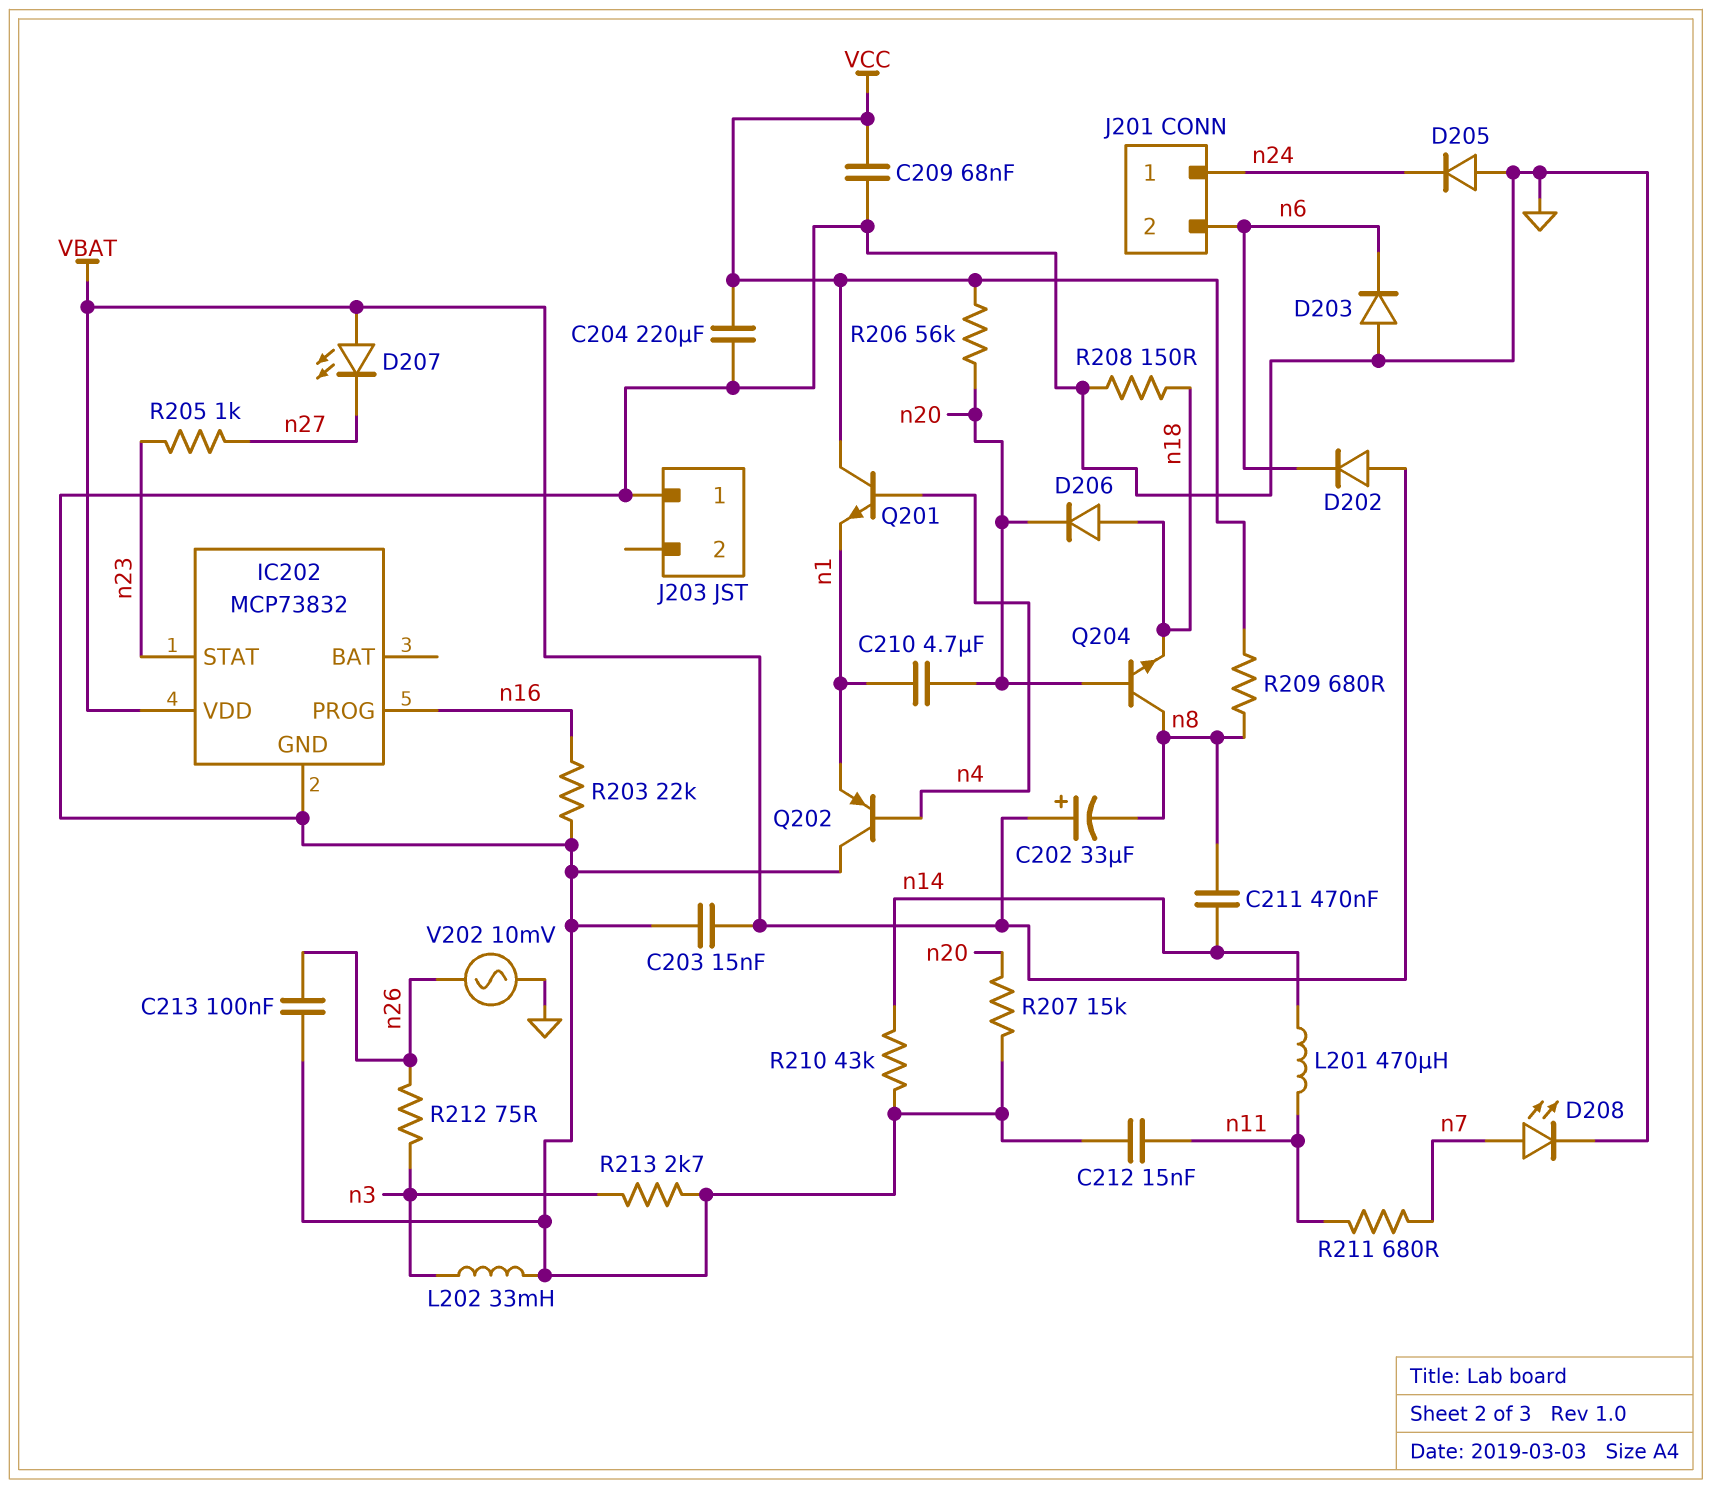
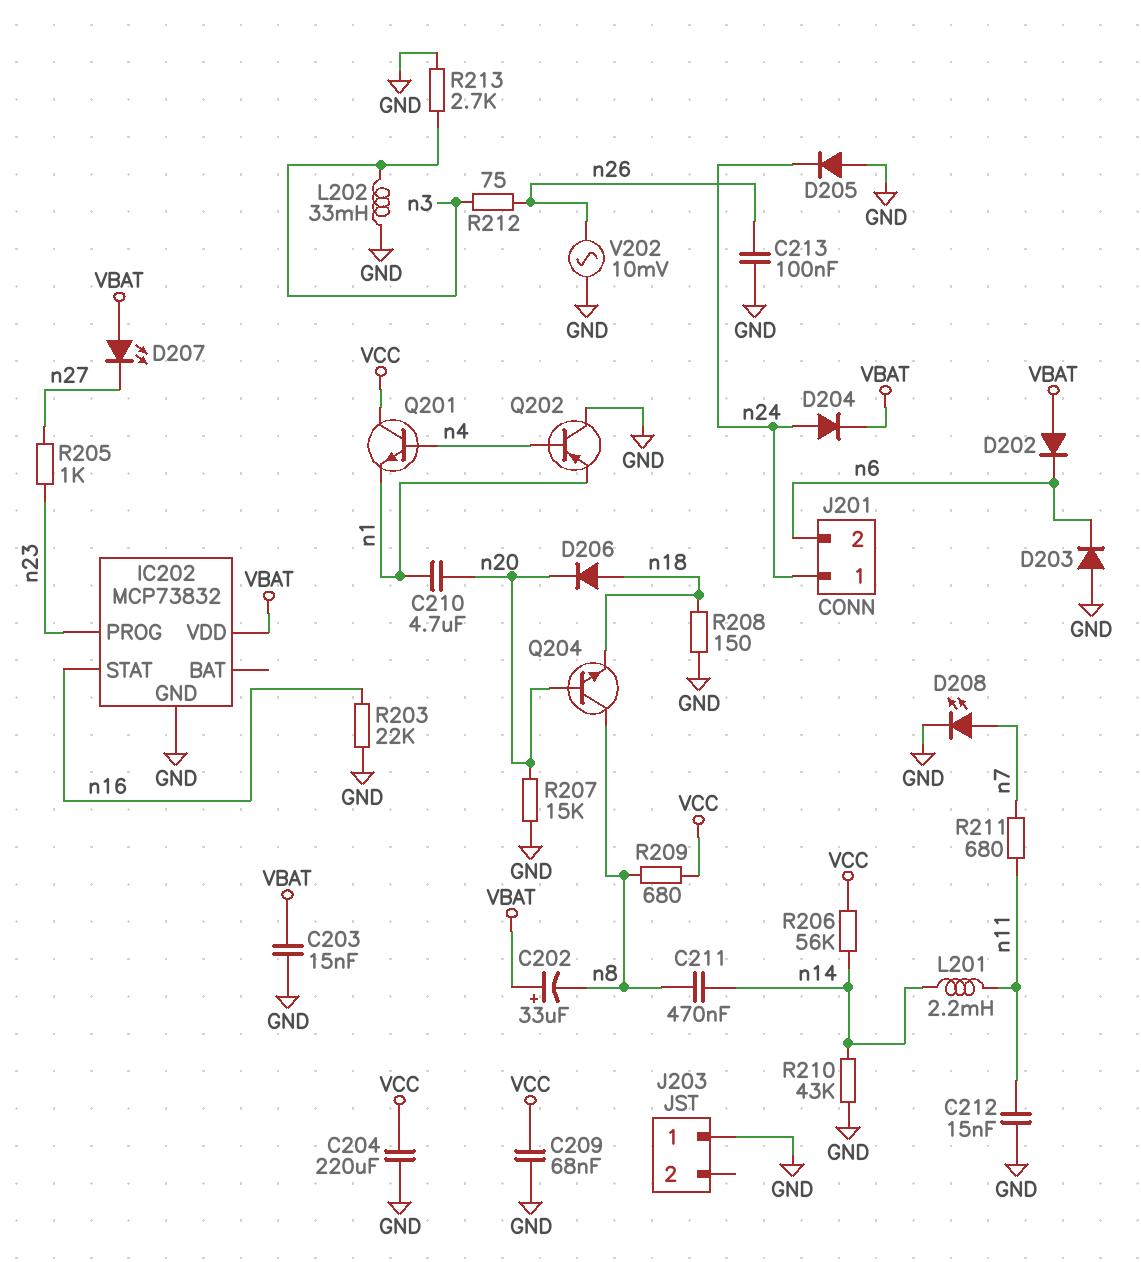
D204: none -> diode (A n24, K VBAT)
IC202 pin PROG: n16 -> n23
IC202 pin STAT: n23 -> n16
L201: 470uH (n11, n14) -> 2.2mH (n11, n14)
R206: 56k (VCC, n20) -> 56k (VCC, n14)

